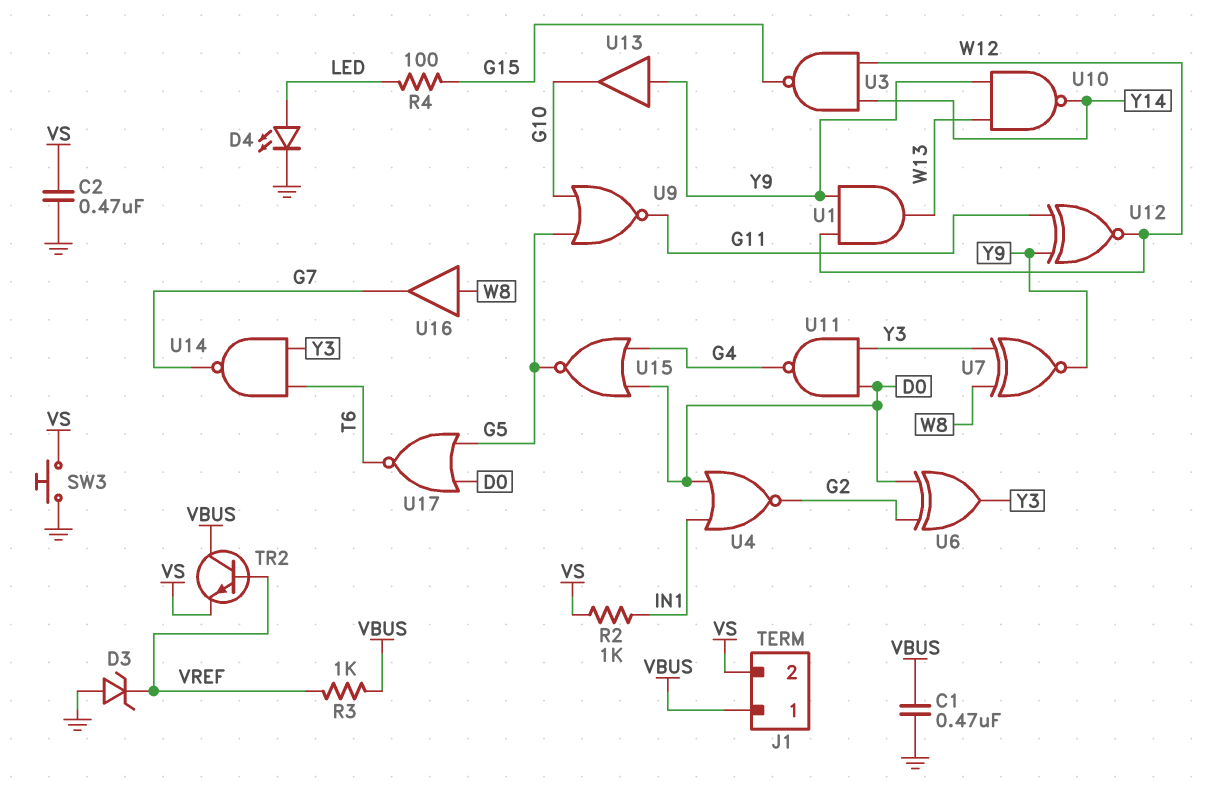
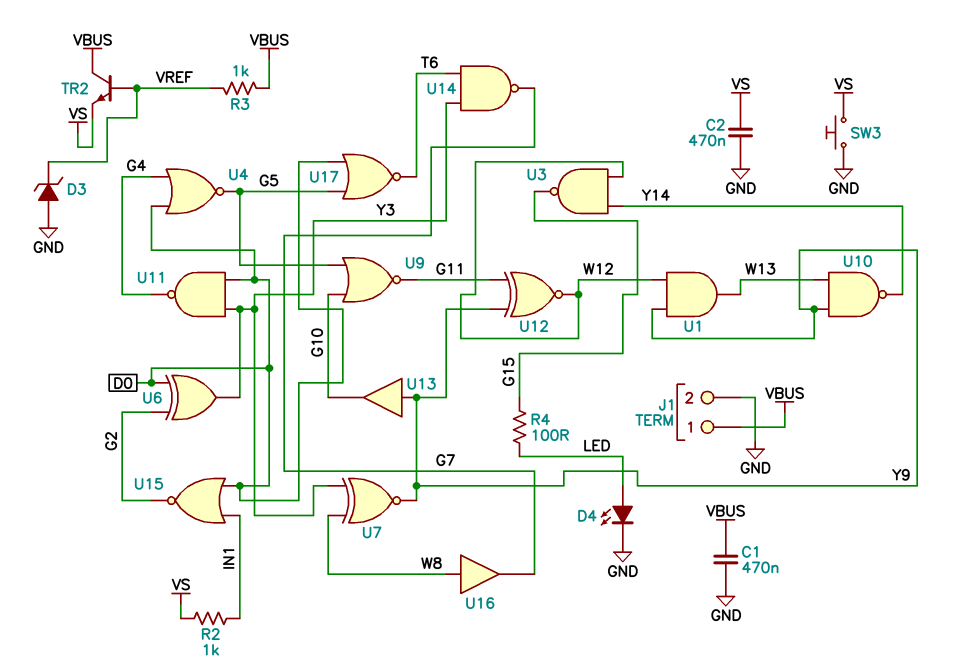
J1 pin 2: VS -> GND
U4: NOR (in D0, in IN1, out G2) -> NOR (in D0, in G4, out G5)
U15: NOR (in D0, in G4, out G5) -> NOR (in D0, in IN1, out G2)

